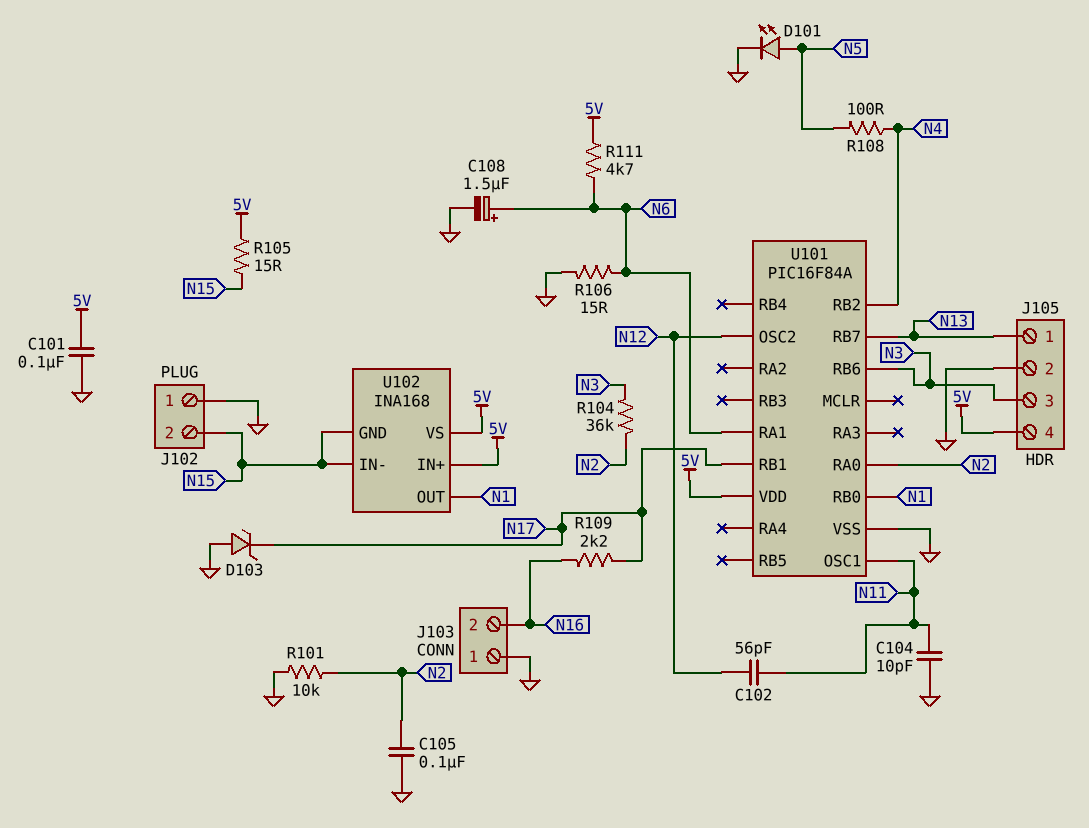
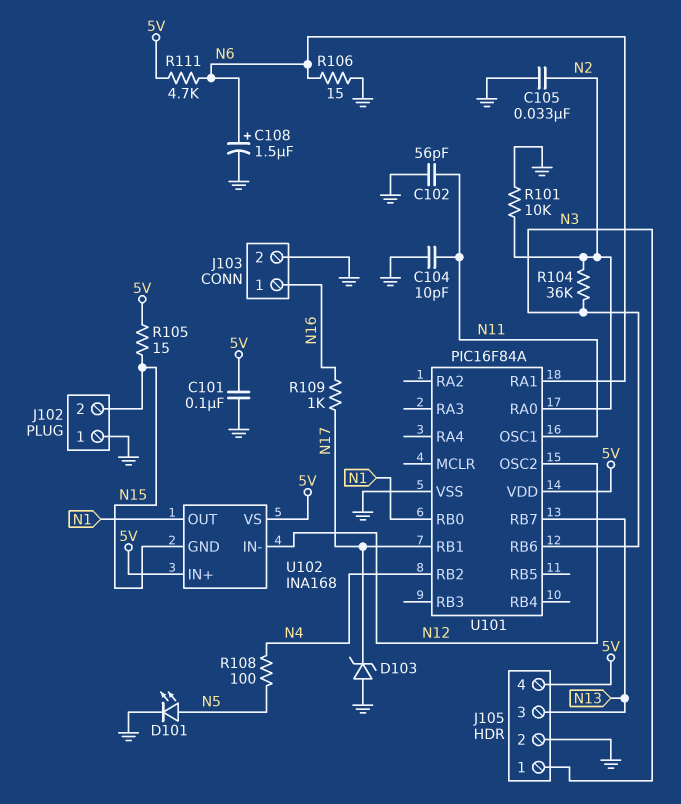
C102: 56pF (N11, N12) -> 56pF (GND, N11)
C105: 100nF (GND, N2) -> 33nF (GND, N2)
J103 pin 1: GND -> N16
J103 pin 2: N16 -> GND
J105 pin 1: N13 -> N3
J105 pin 3: N3 -> N13
R109: 2.2k (N16, N17) -> 1k (N16, N17)
U102 pin IN-: N15 -> N12

